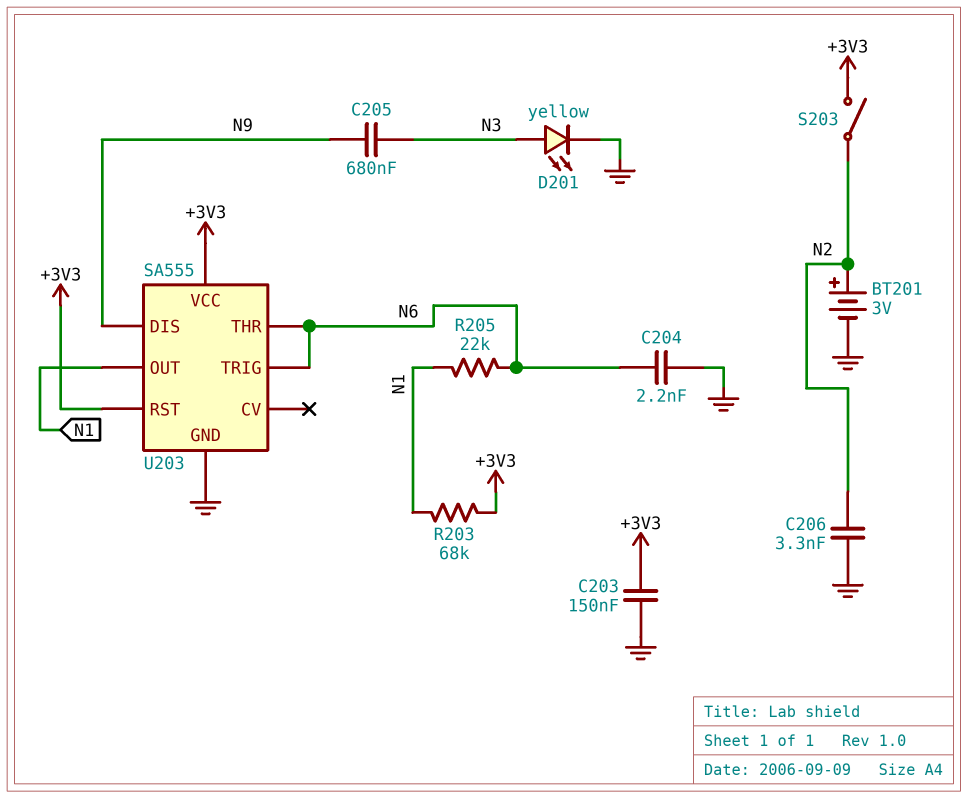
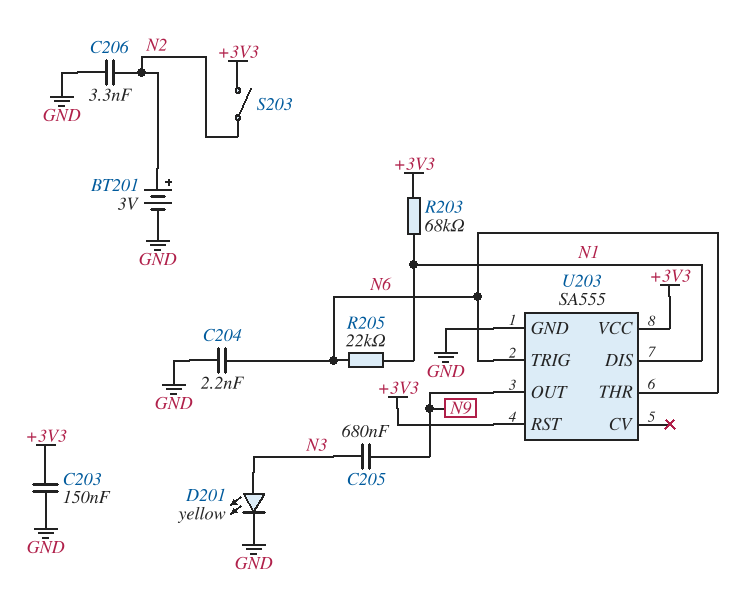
U203 pin DIS: N9 -> N1
U203 pin OUT: N1 -> N9

